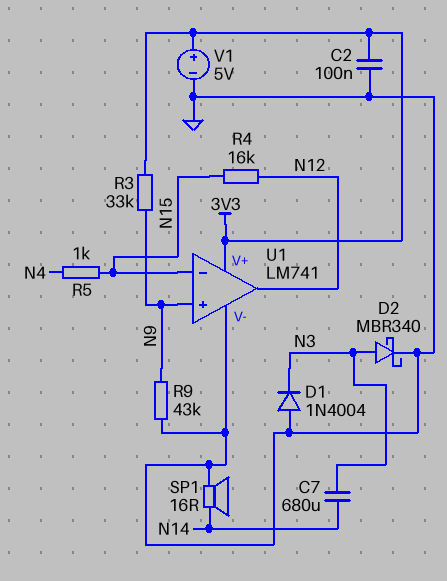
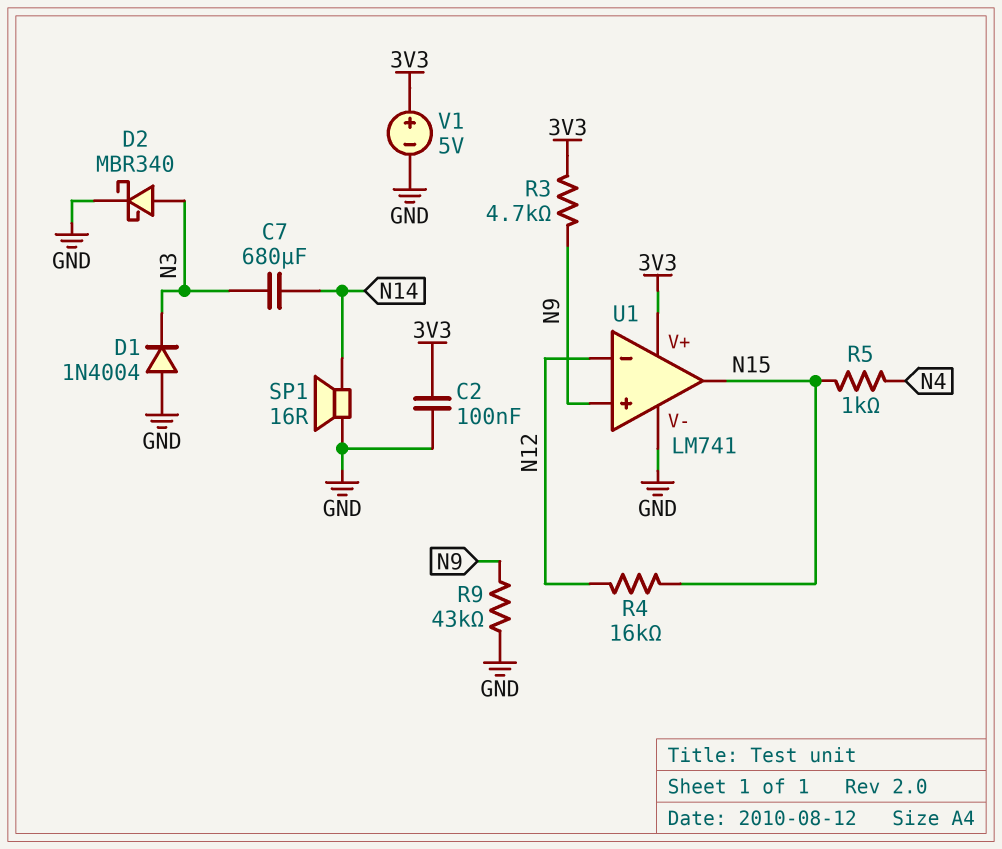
R3: 33k (3V3, N9) -> 4.7k (3V3, N9)
U1 pin in-: N15 -> N12
U1 pin out: N12 -> N15

